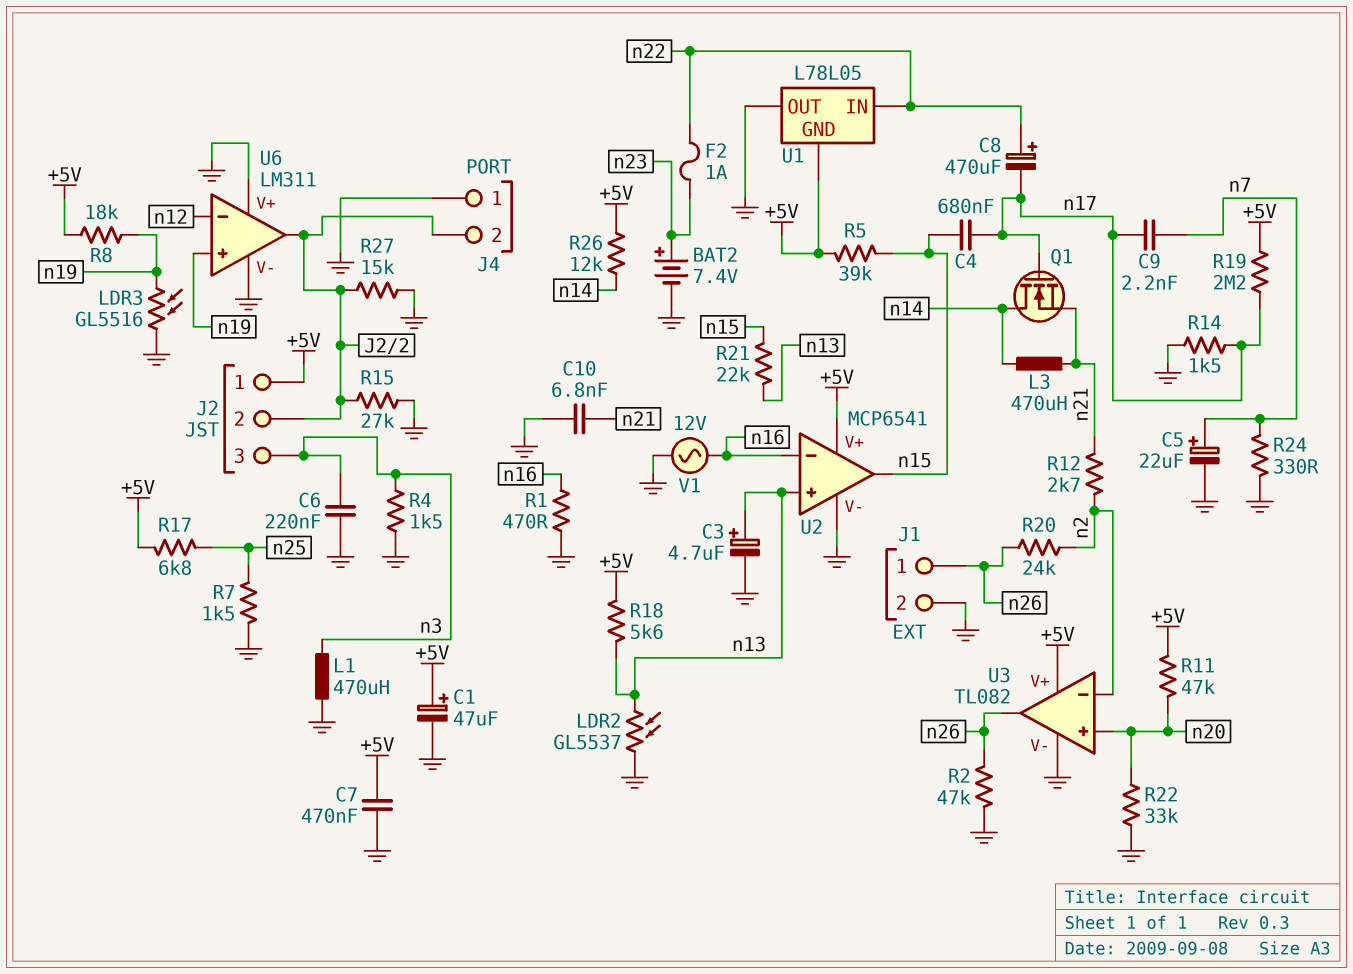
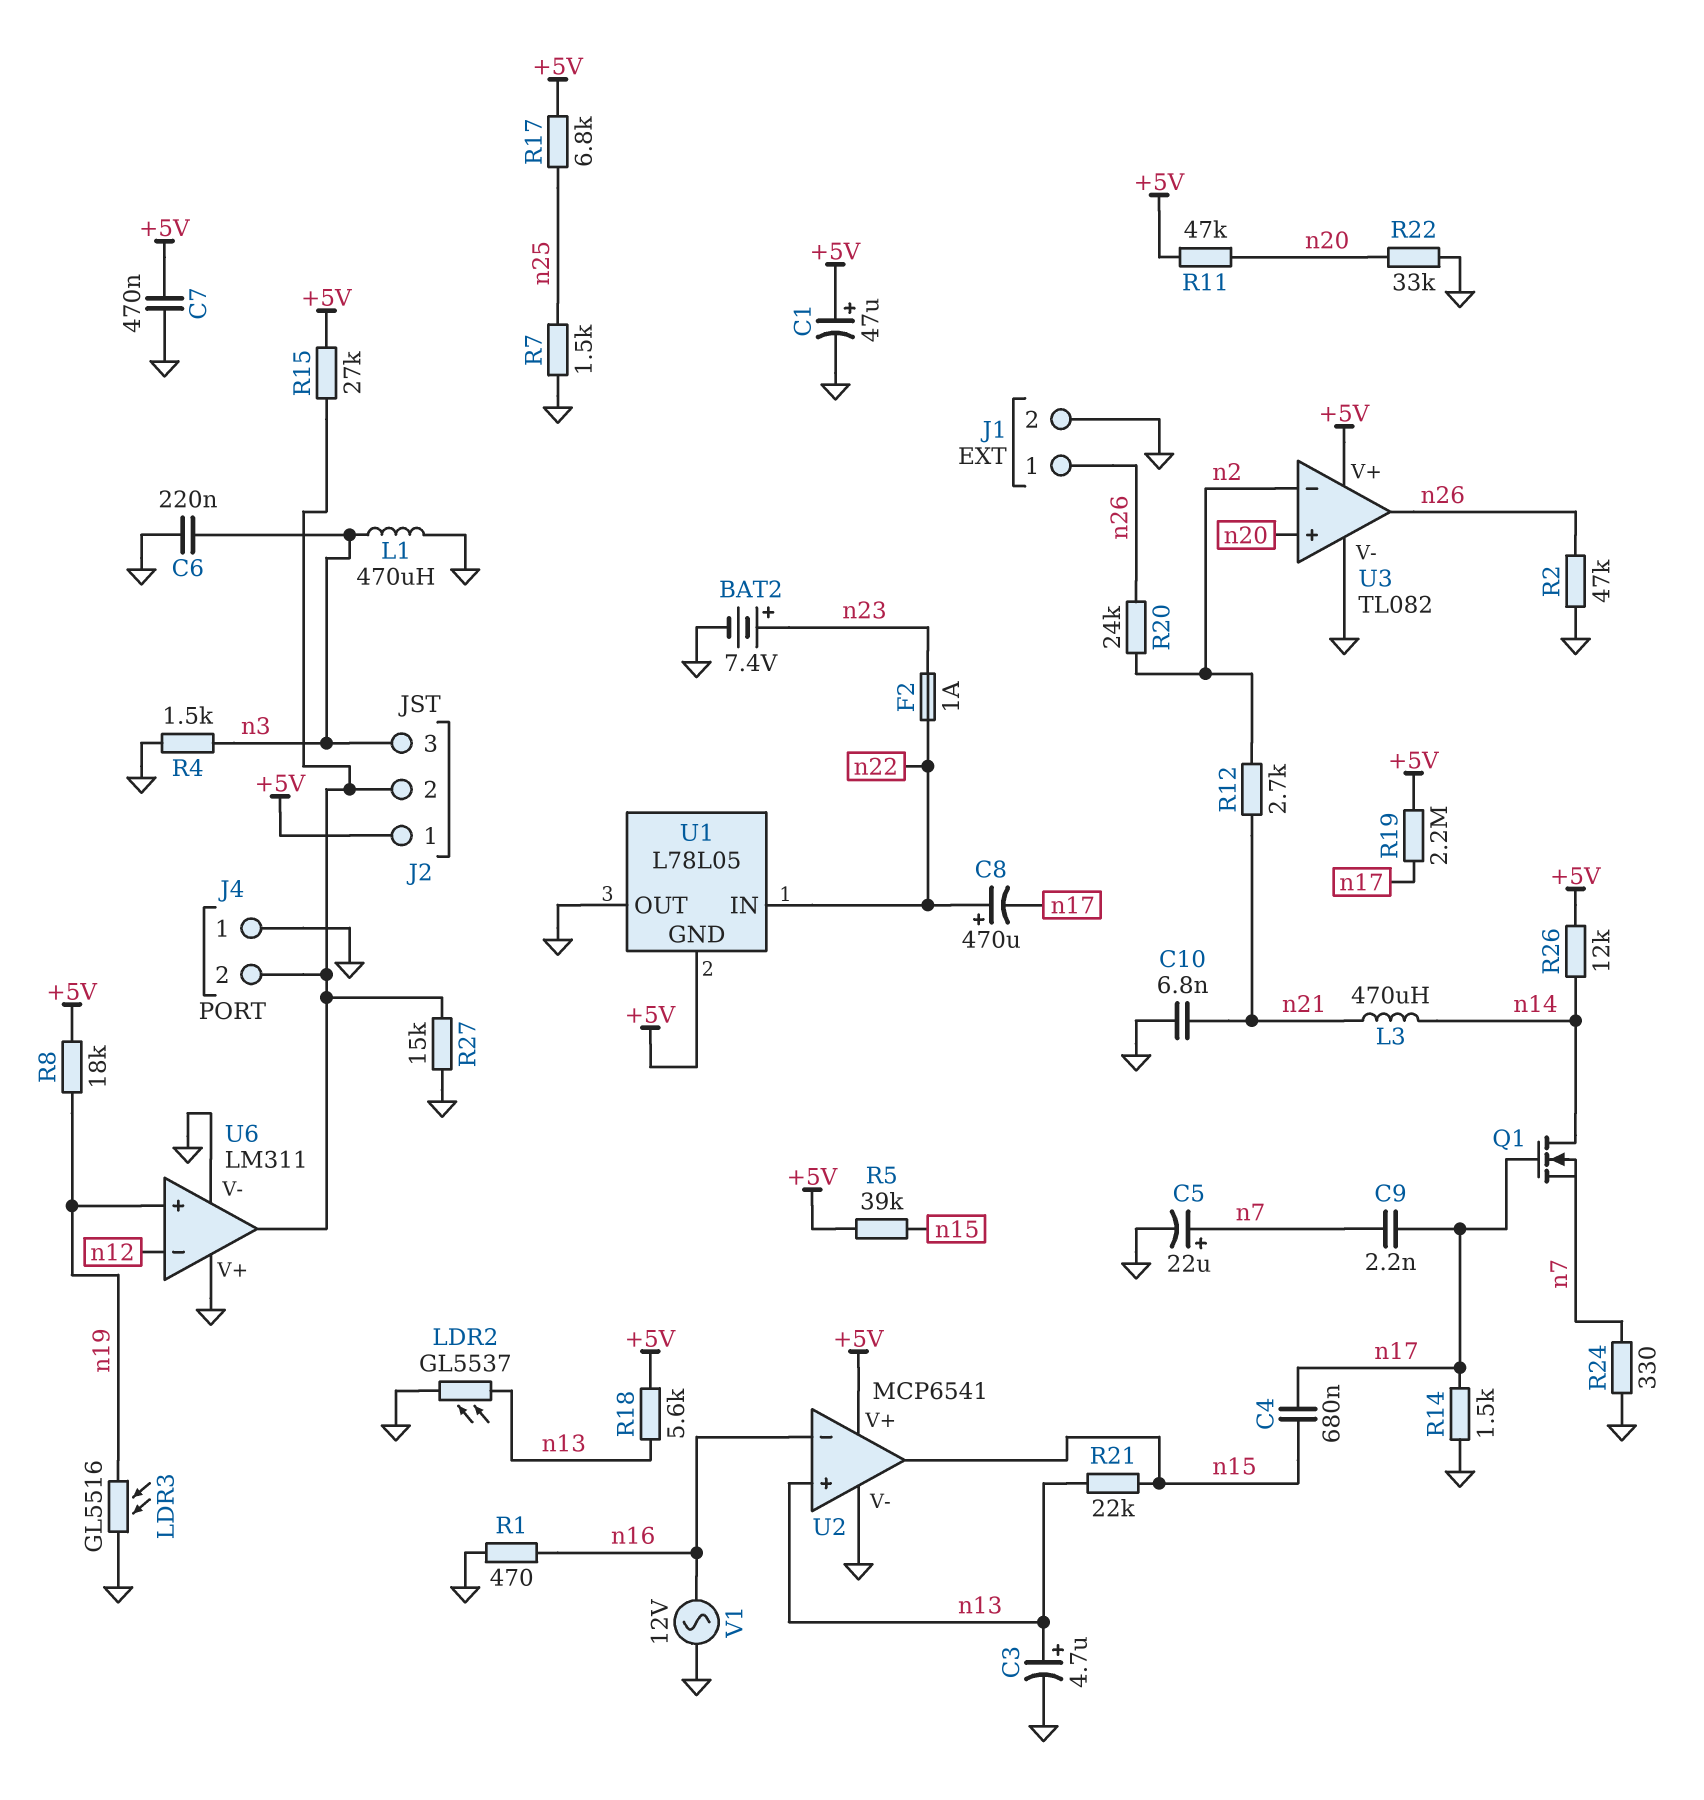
Q1: NMOS (G n17, D n14, S n21) -> NMOS (G n17, D n14, S n7)
R15: 27k (GND, J2/2) -> 27k (+5V, J2/2)

